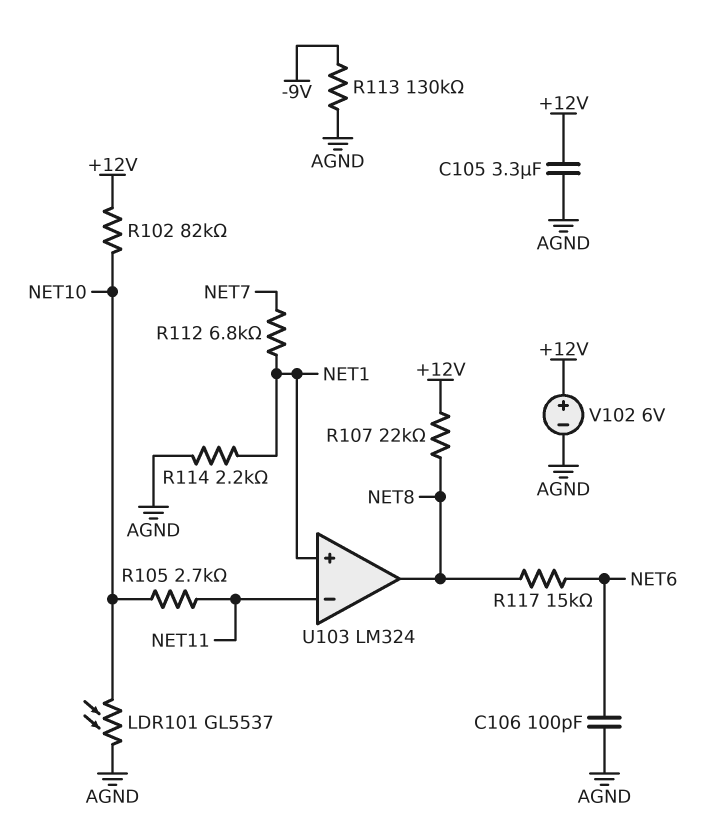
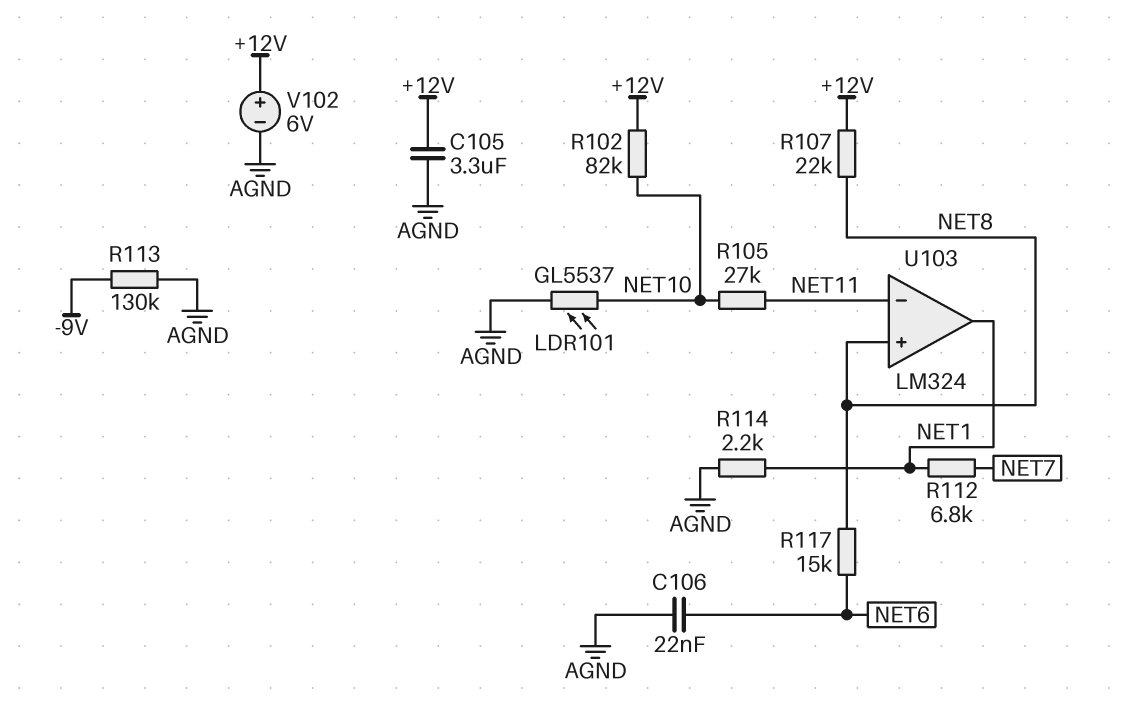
C106: 100pF (AGND, NET6) -> 22nF (AGND, NET6)
R105: 2.7k (NET10, NET11) -> 27k (NET10, NET11)
U103 pin in+: NET1 -> NET8
U103 pin out: NET8 -> NET1

